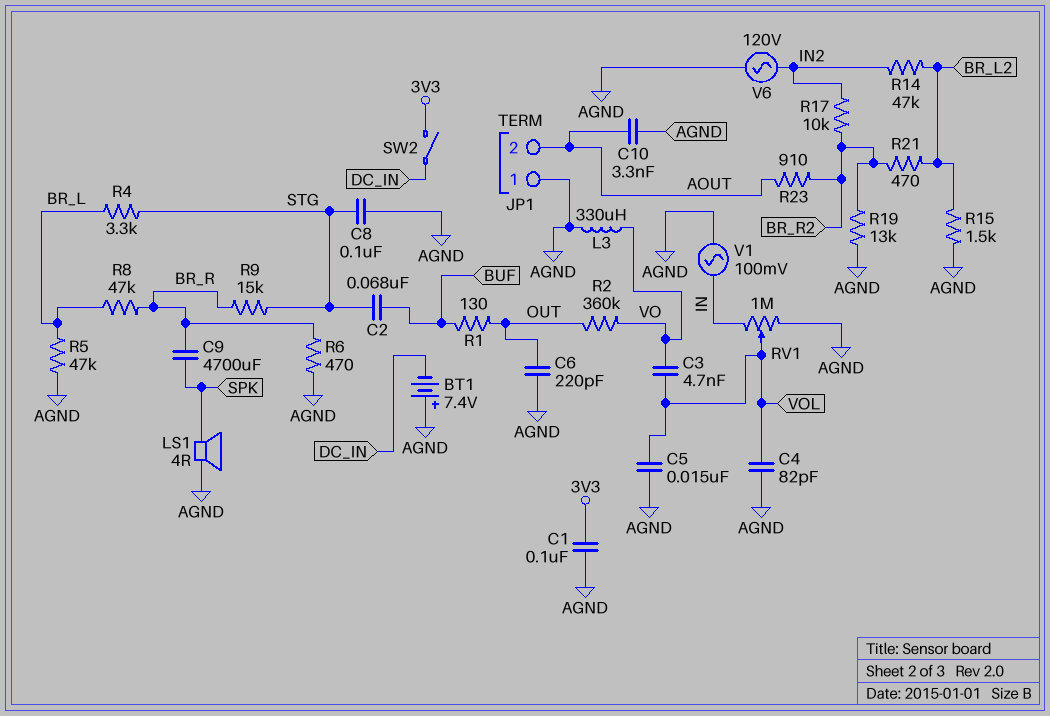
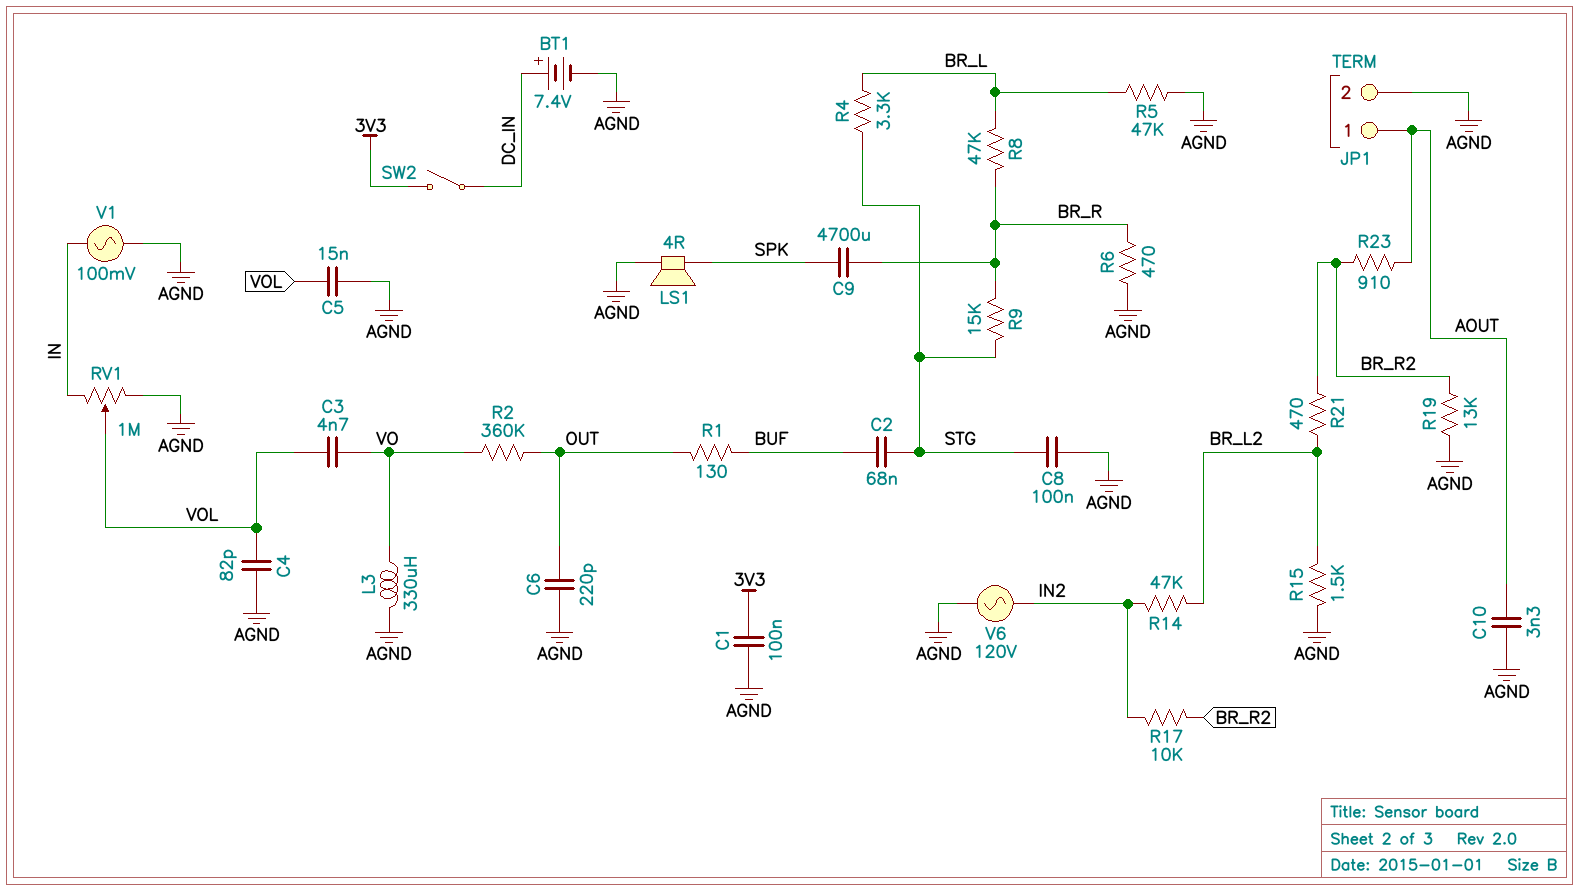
BT1: 7.4V (plus AGND, minus DC_IN) -> 7.4V (plus DC_IN, minus AGND)
JP1 pin 1: AGND -> AOUT
JP1 pin 2: AOUT -> AGND

